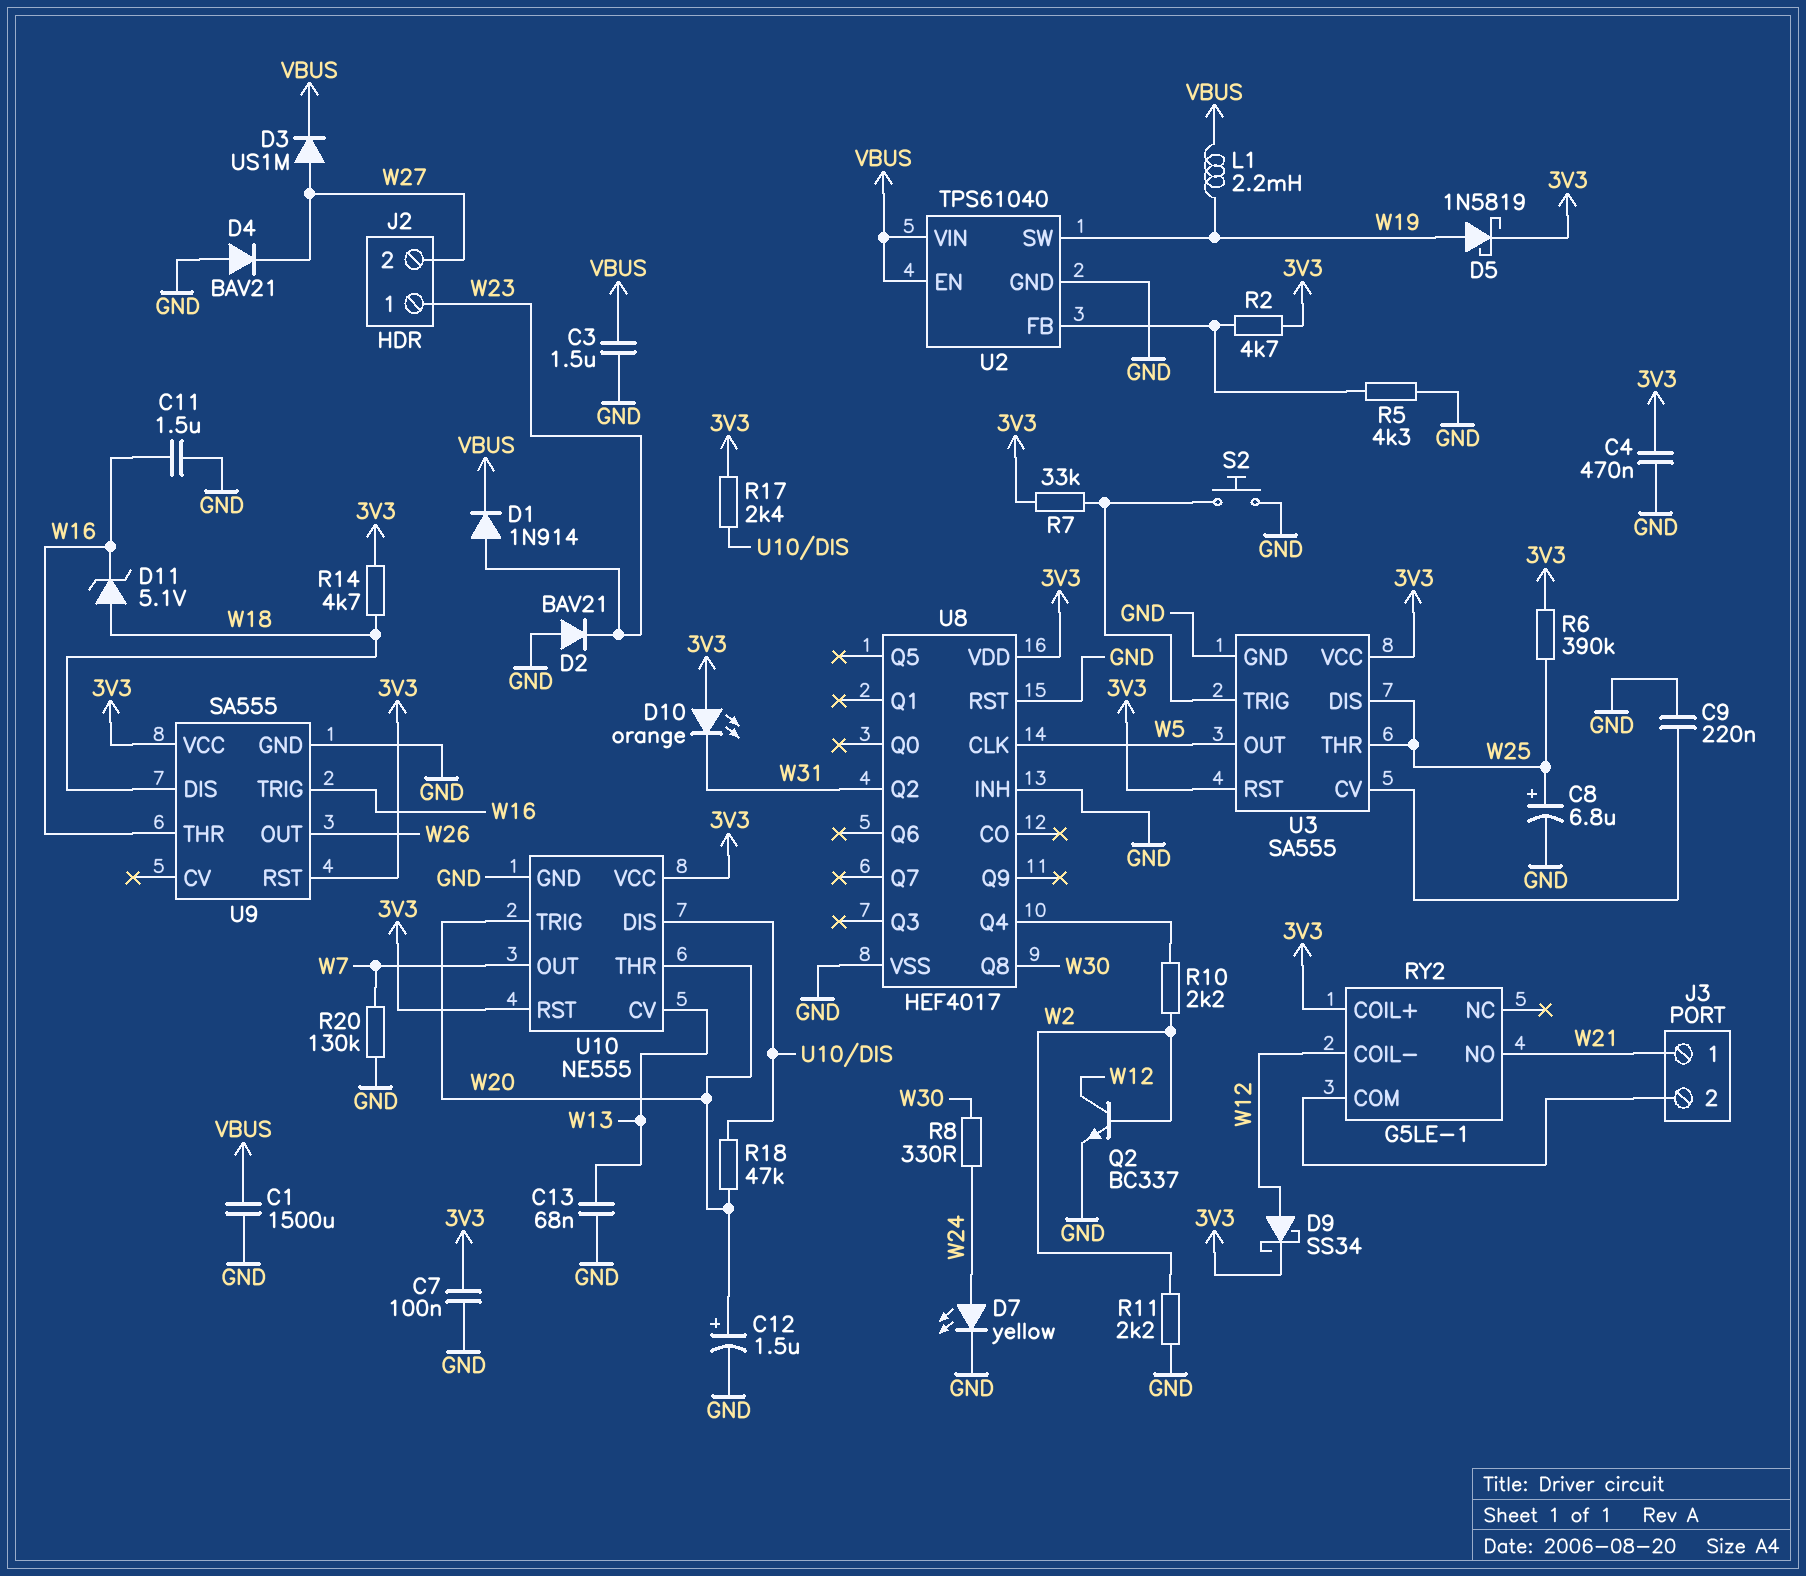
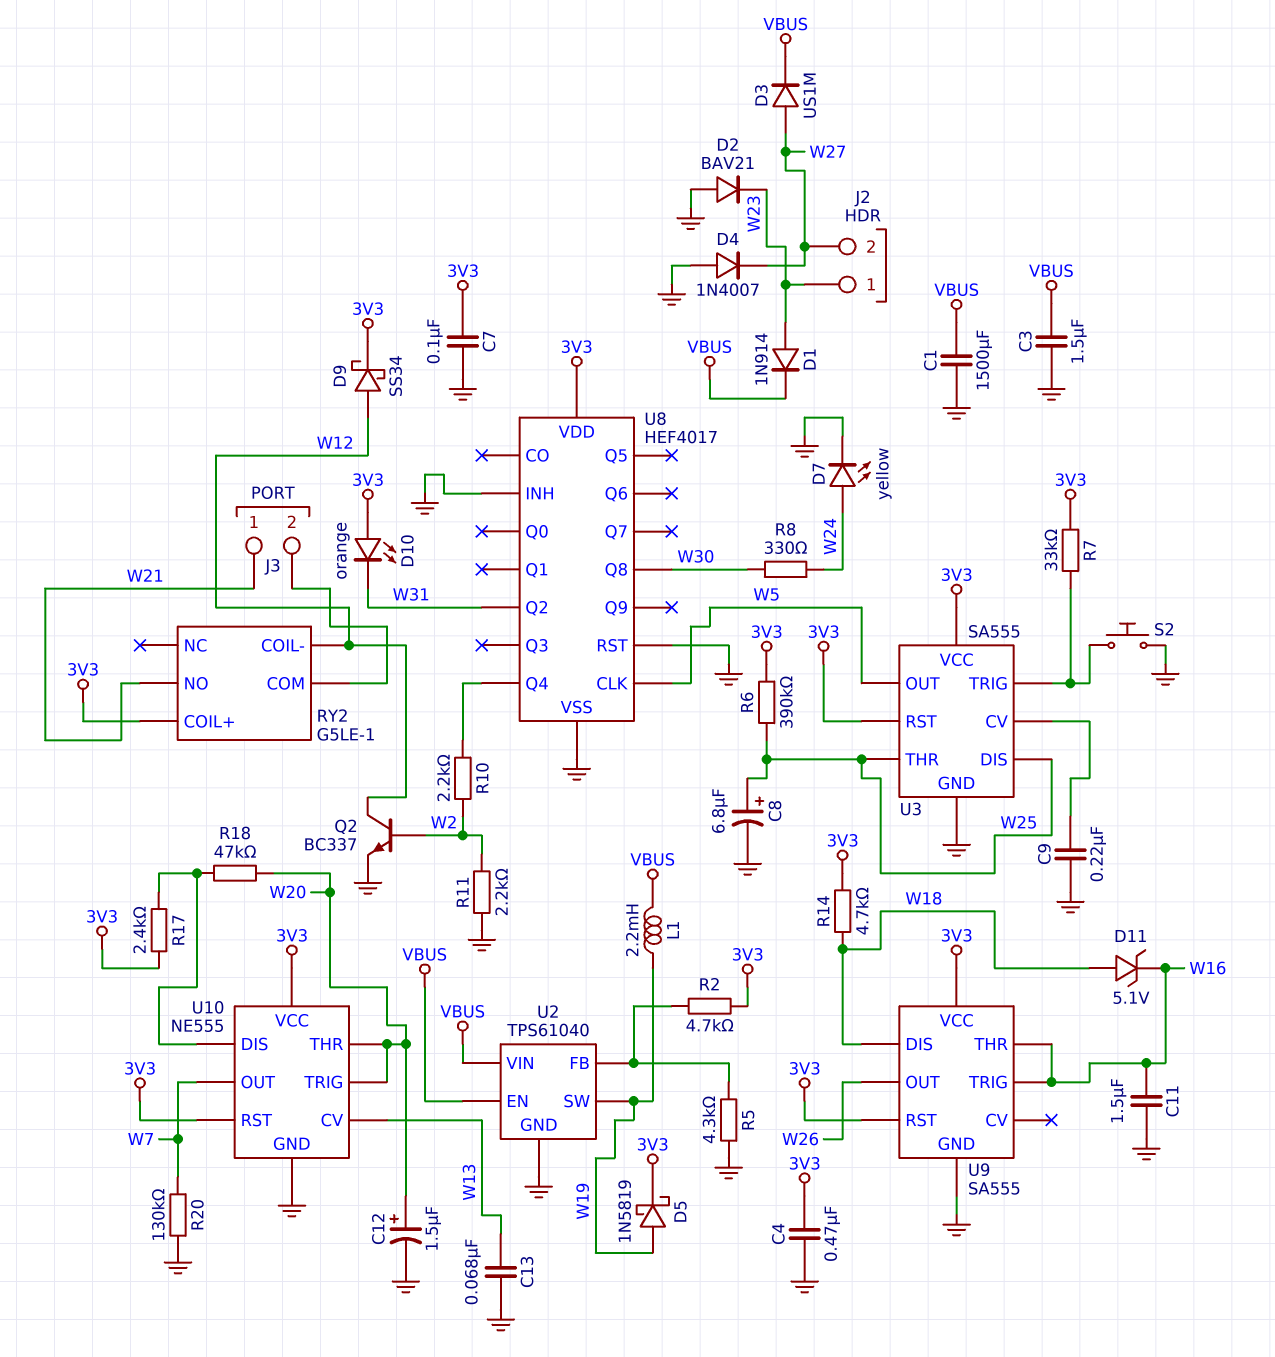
D4: diode BAV21 (A GND, K W27) -> diode 1N4007 (A GND, K W27)

